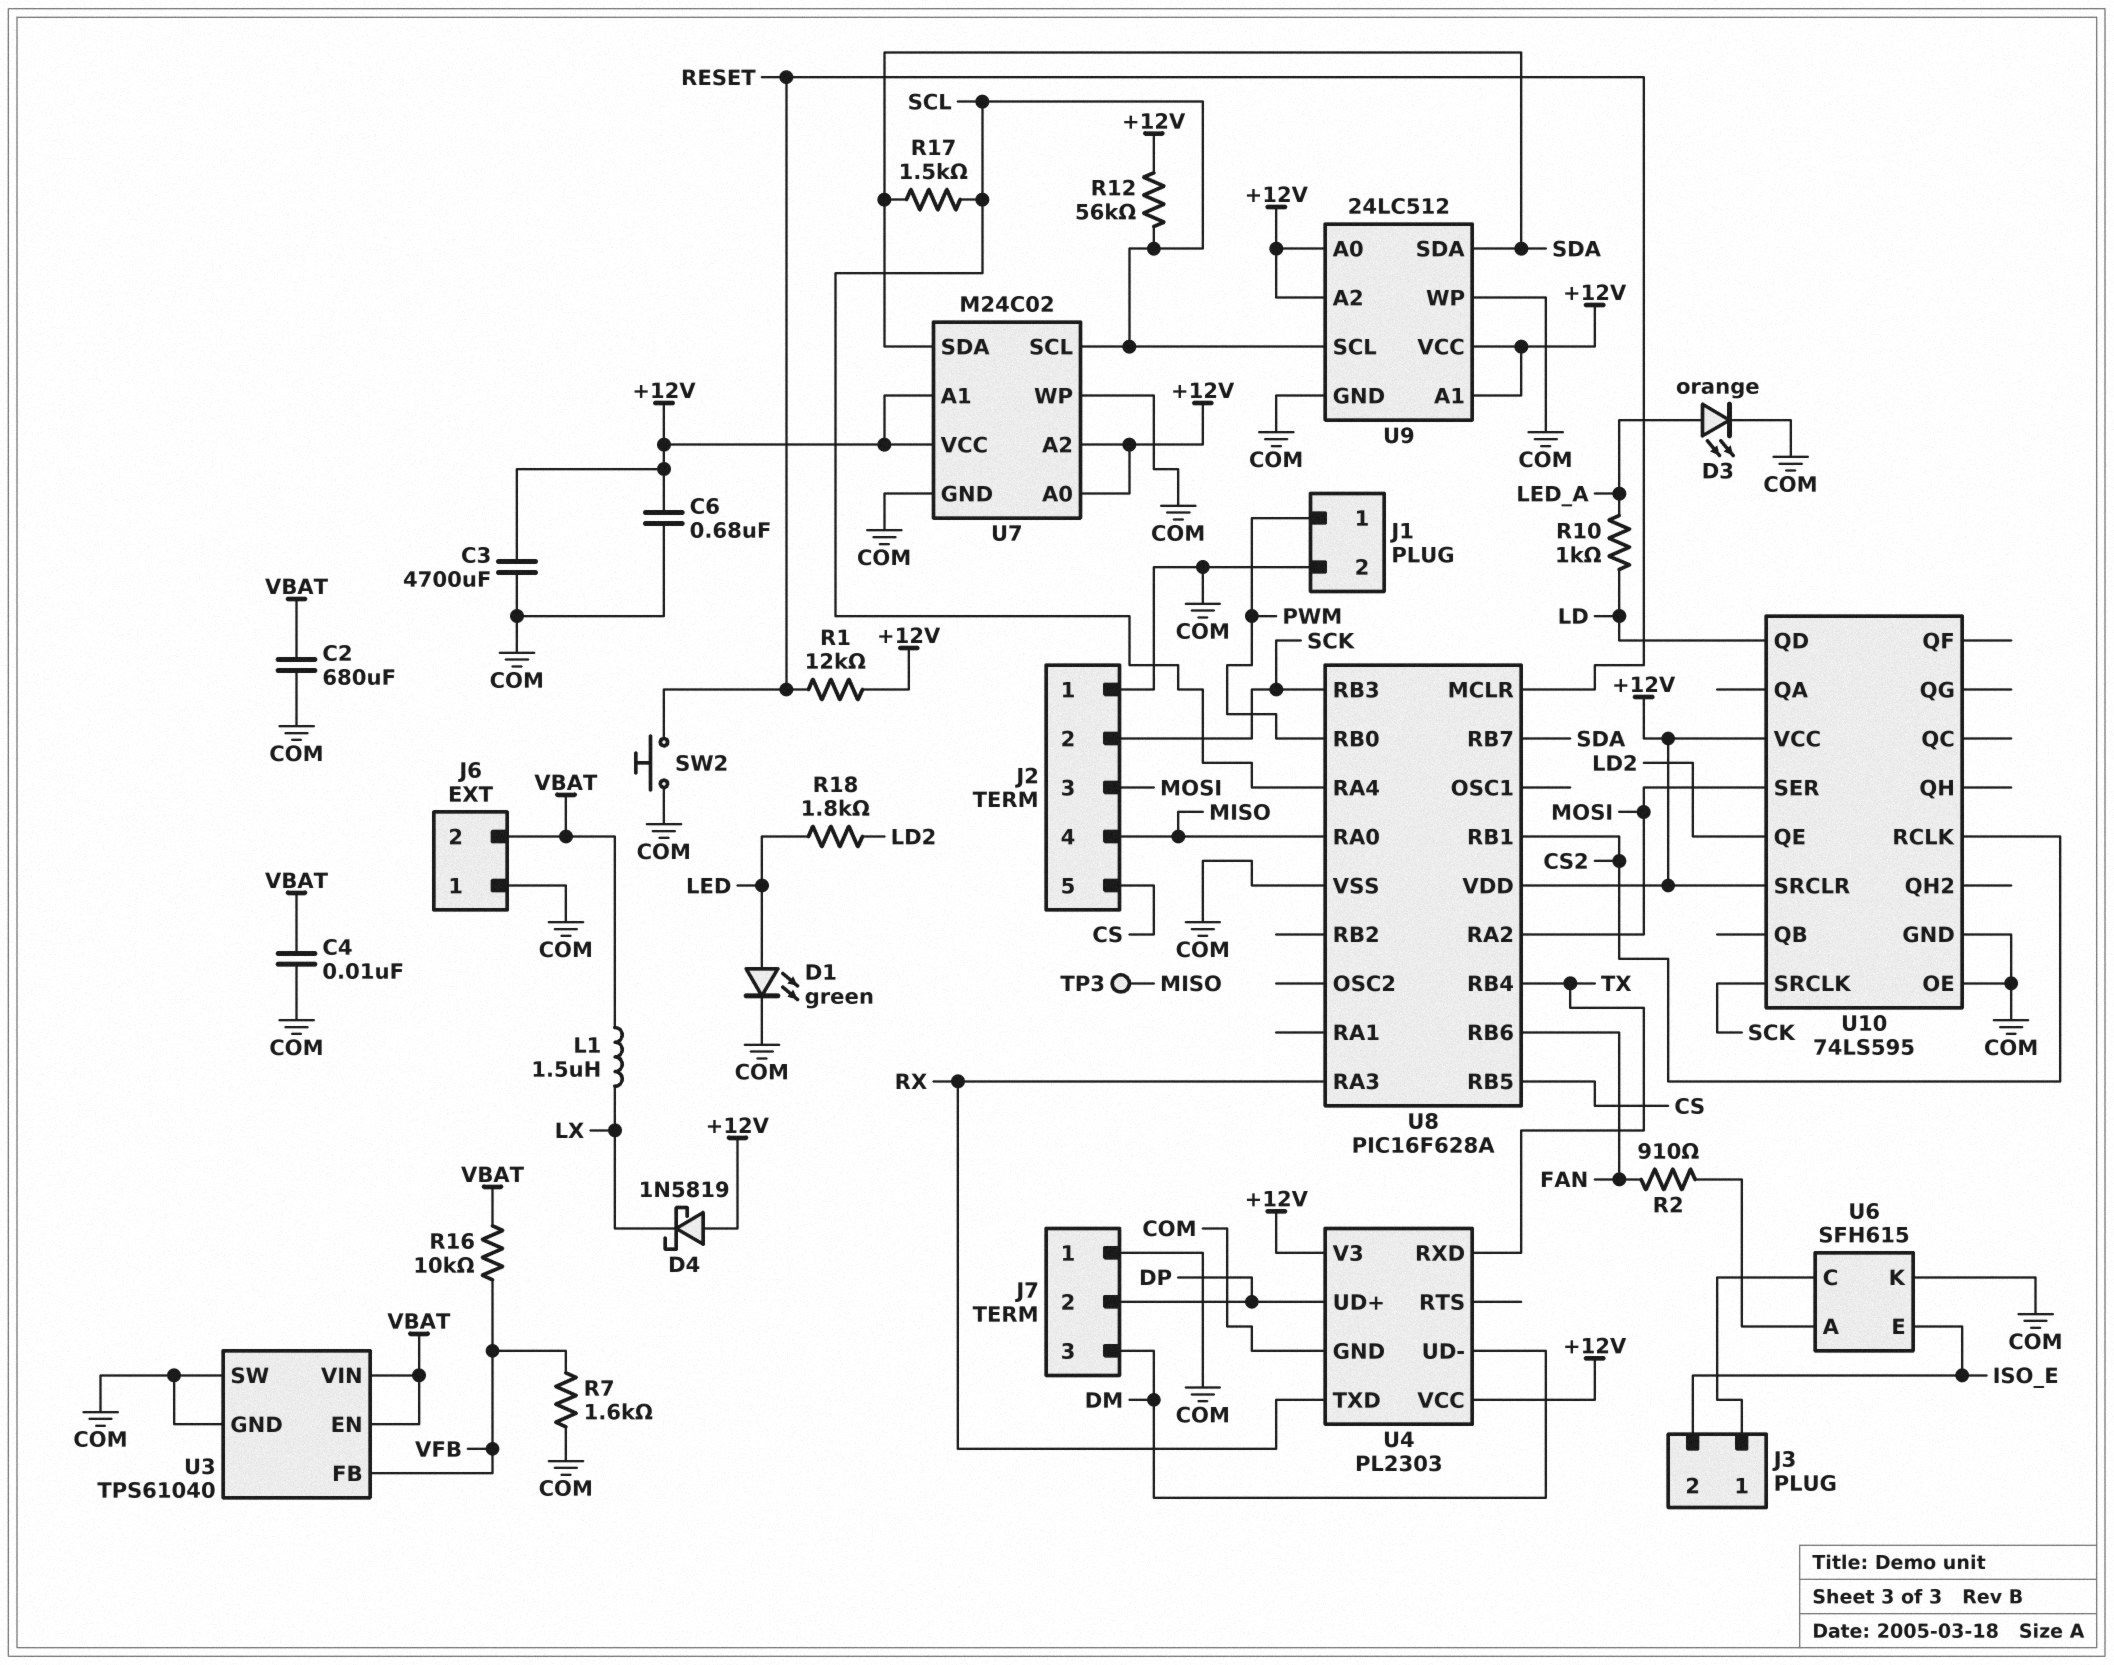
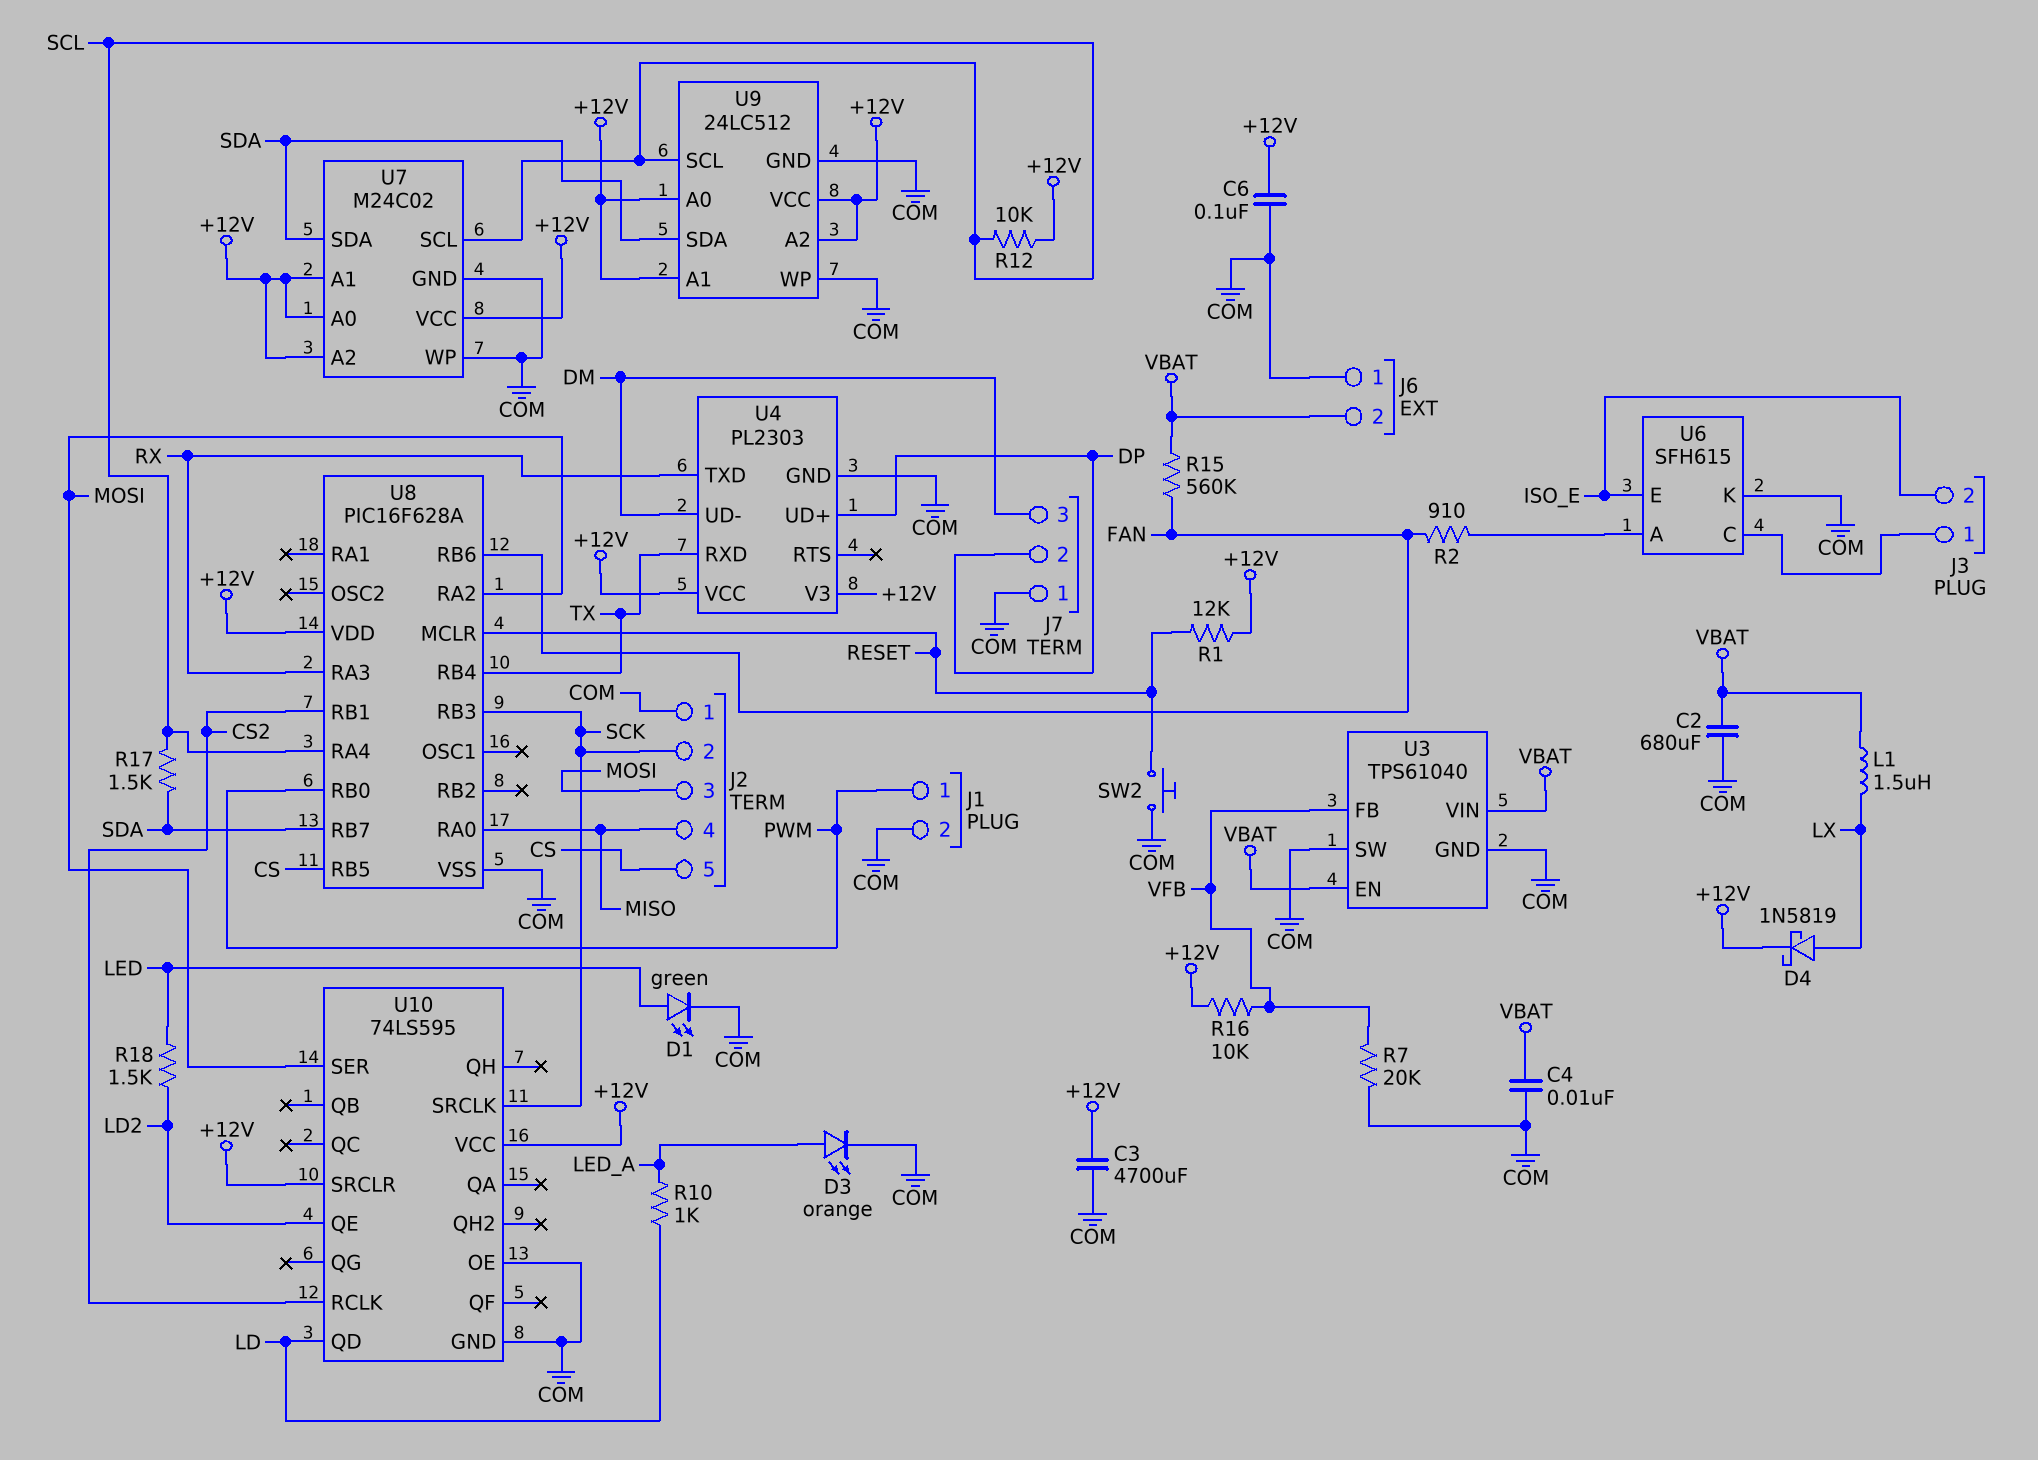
C6: 680nF (+12V, COM) -> 100nF (+12V, COM)
D4: schottky 1N5819 (A +12V, K LX) -> schottky 1N5819 (A LX, K +12V)
R7: 1.6k (COM, VFB) -> 20k (COM, VFB)
R12: 56k (+12V, SCL) -> 10k (+12V, SCL)
R15: none -> 560k (FAN, VBAT)
R16: 10k (VBAT, VFB) -> 10k (+12V, VFB)
R18: 1.8k (LD2, LED) -> 1.5k (LD2, LED)
TP3: test point (MISO) -> none

